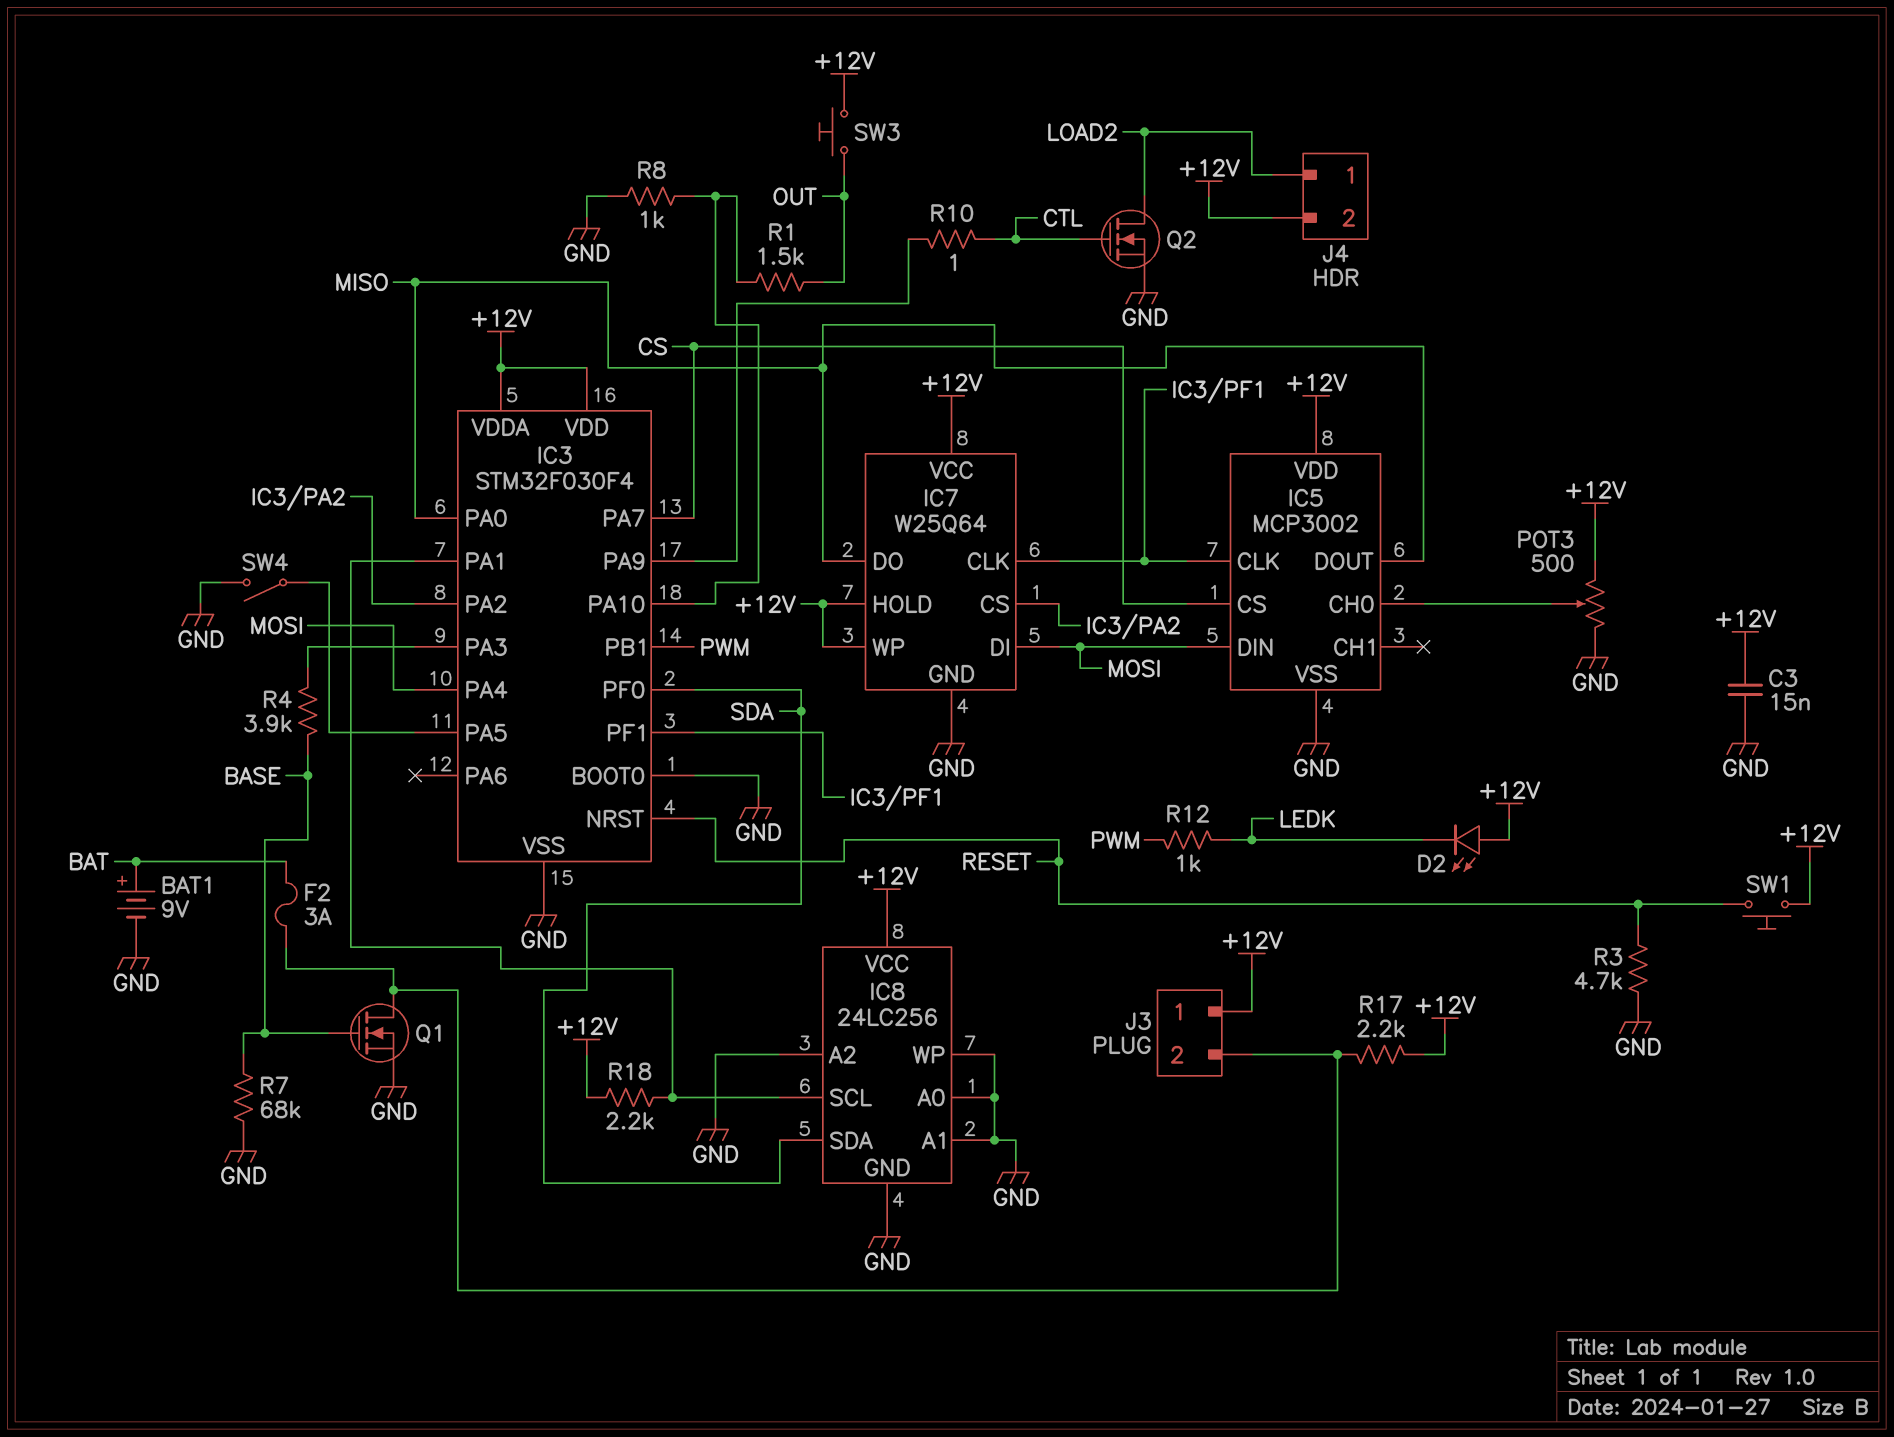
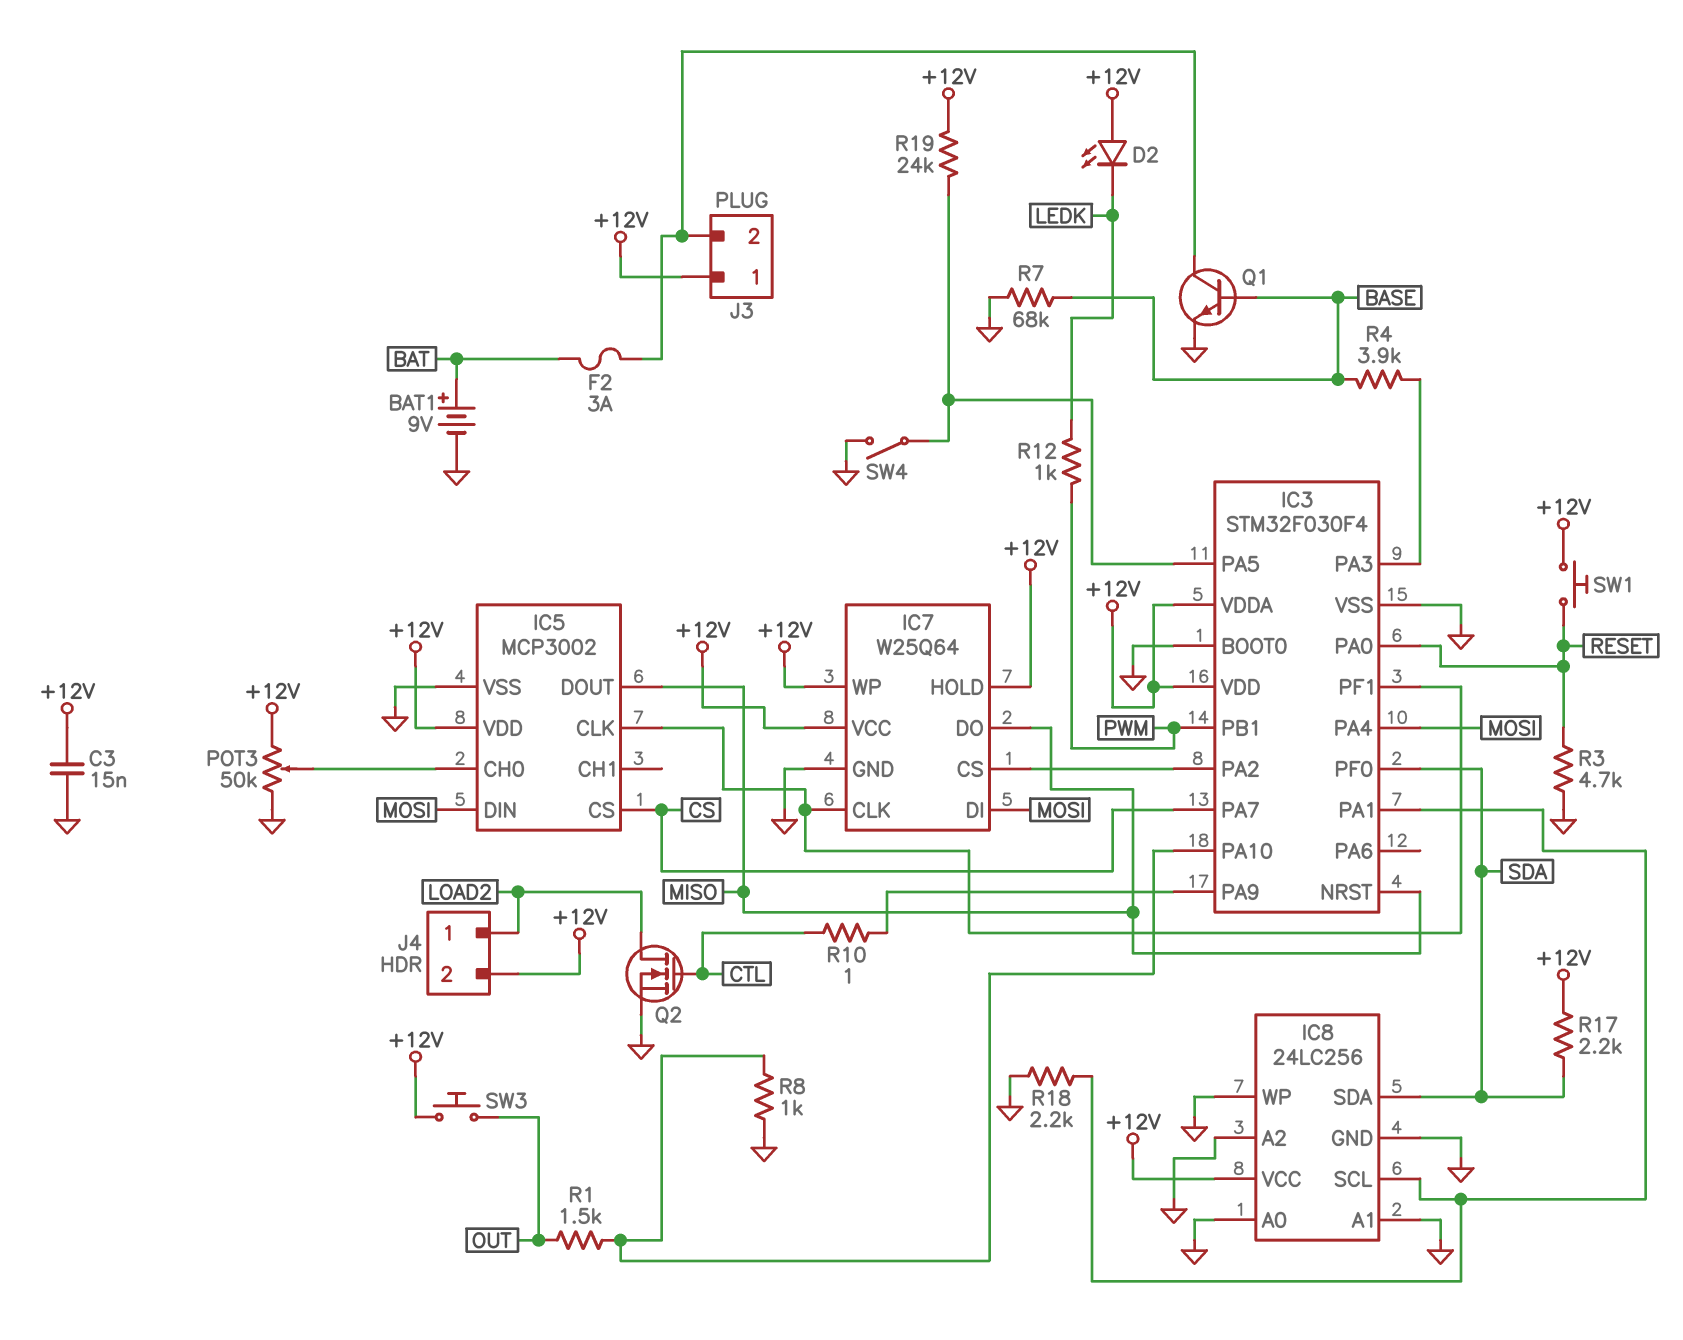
IC3 pin NRST: RESET -> MISO
IC3 pin PA0: MISO -> RESET
POT3: 500 (+12V, GND, wiper IC5/CH0) -> 50k (+12V, GND, wiper IC5/CH0)
Q1: NMOS (G BASE, D J3/2, S GND) -> NPN (B BASE, C J3/2, E GND)
R17: 2.2k (+12V, J3/2) -> 2.2k (+12V, SDA)
R18: 2.2k (+12V, IC3/PA1) -> 2.2k (GND, IC3/PA1)
R19: none -> 24k (+12V, IC3/PA5)

